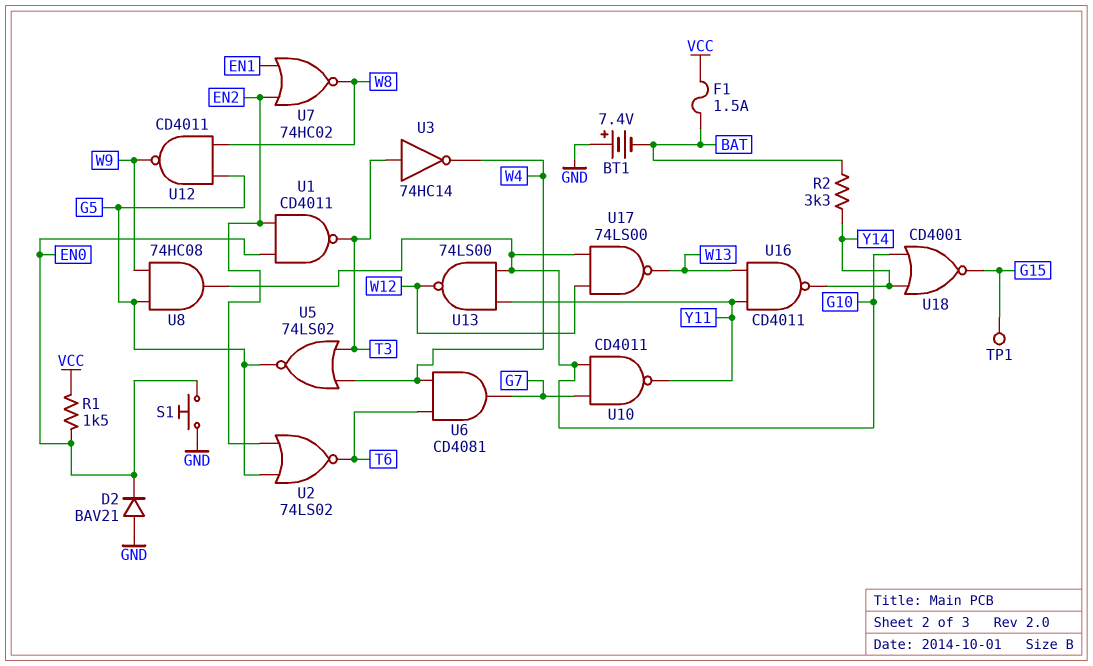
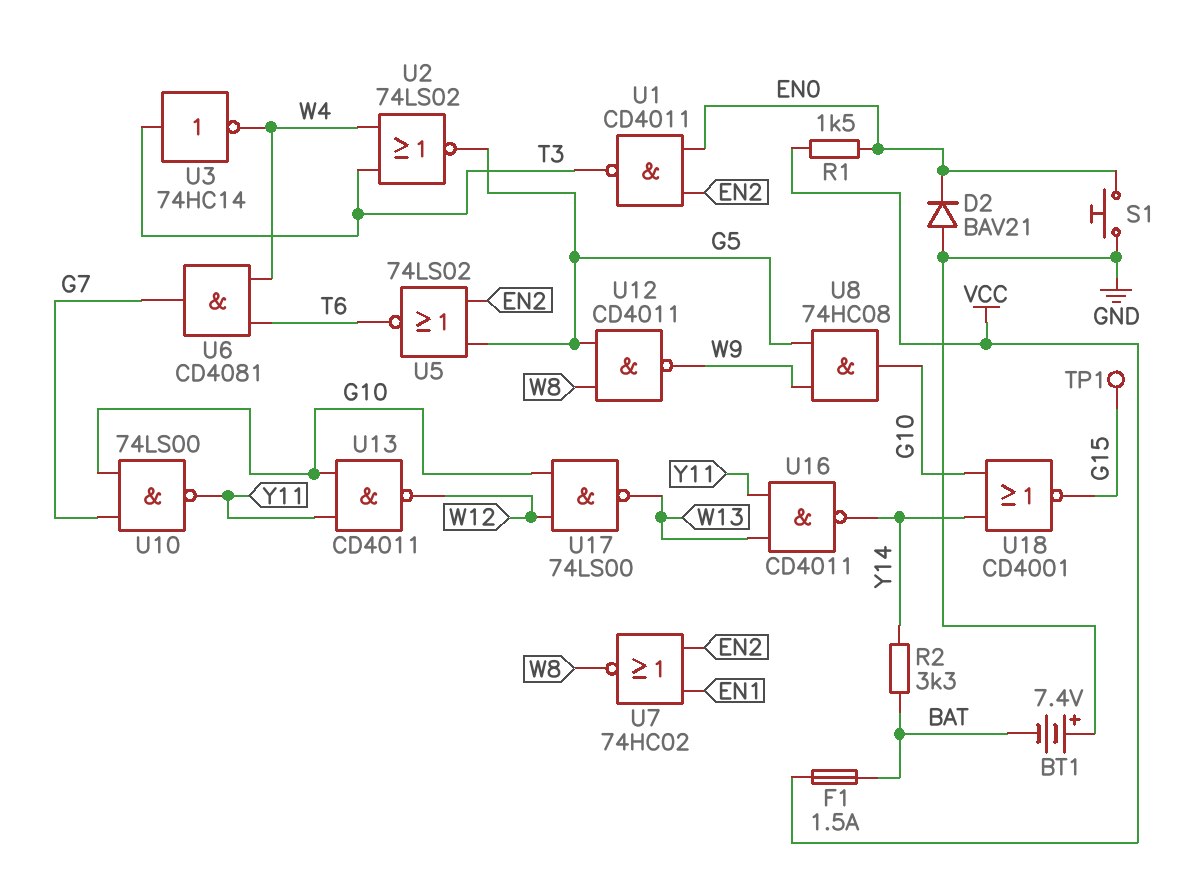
U2: NOR 74LS02 (in EN2, in G5, out T6) -> NOR 74LS02 (in T3, in W4, out G5)
U5: NOR 74LS02 (in T3, in W4, out G5) -> NOR 74LS02 (in EN2, in G5, out T6)
U10: NAND CD4011 (in G7, in G10, out Y11) -> NAND 74LS00 (in G7, in G10, out Y11)
U13: NAND 74LS00 (in G10, in Y11, out W12) -> NAND CD4011 (in G10, in Y11, out W12)

